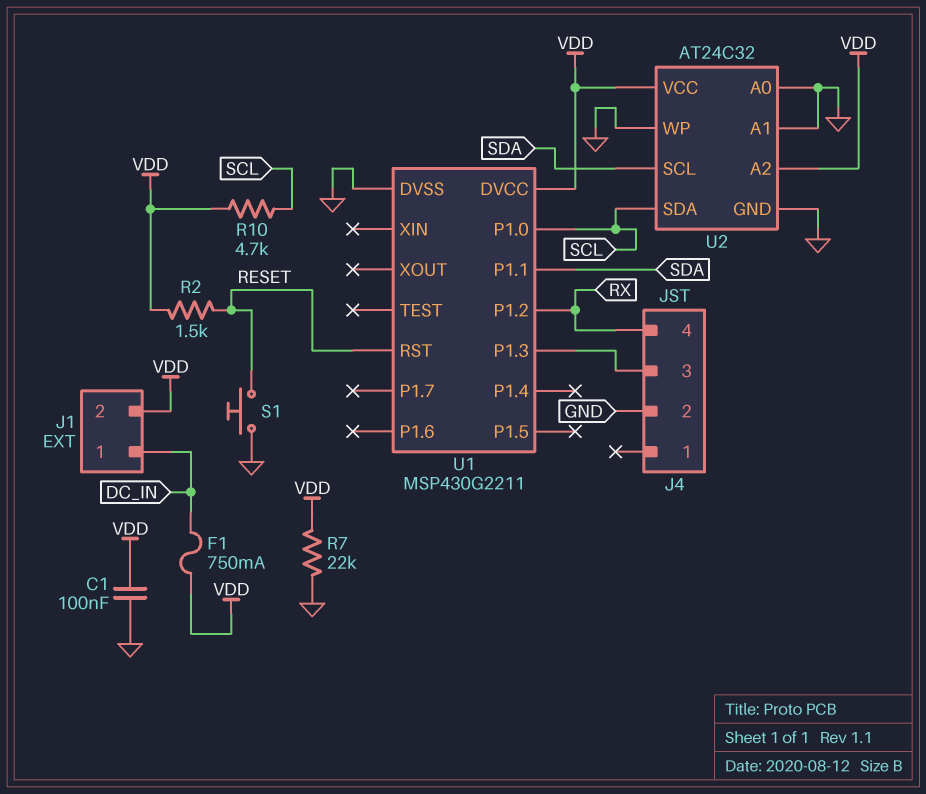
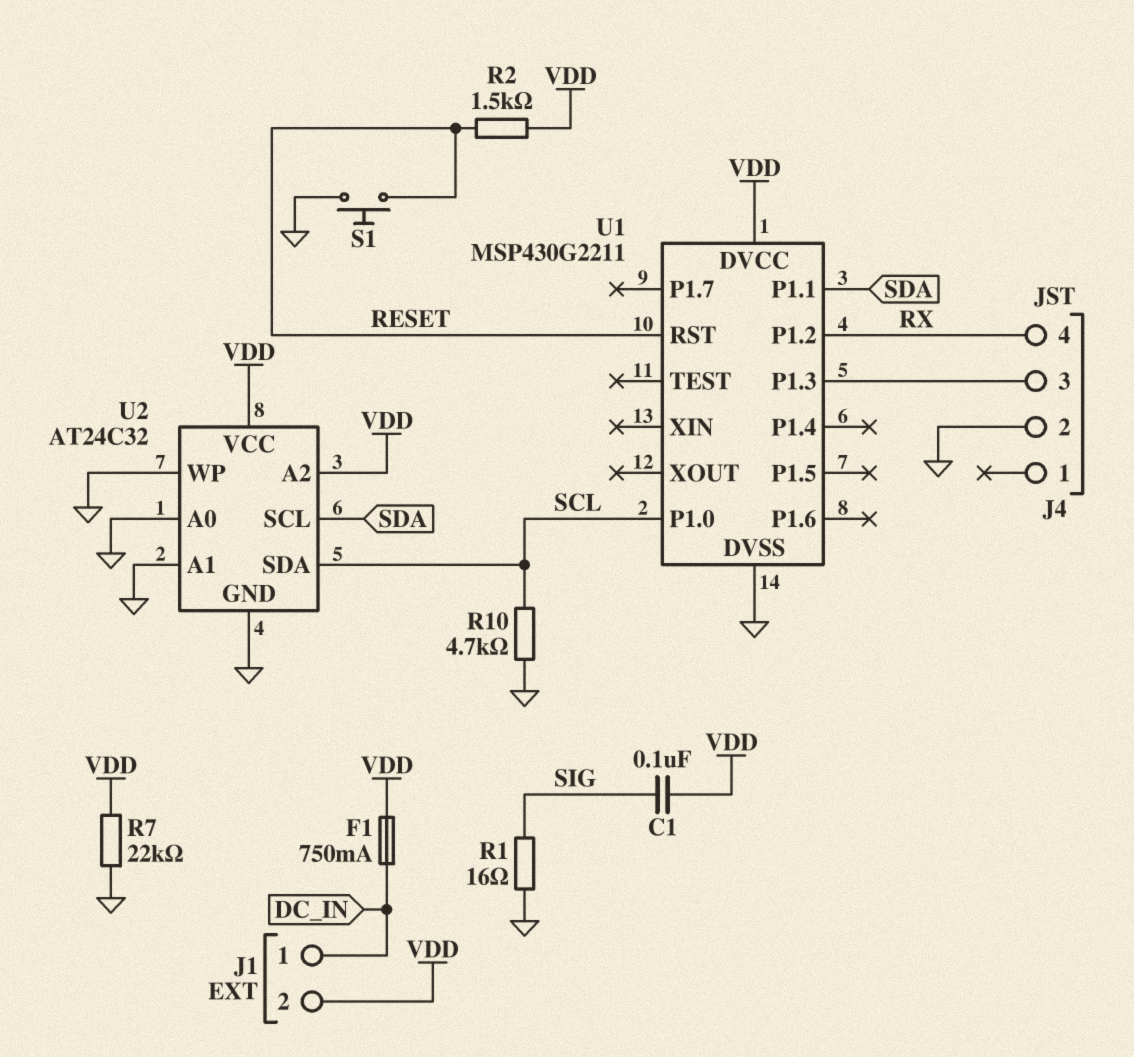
C1: 100nF (GND, VDD) -> 100nF (SIG, VDD)
R1: none -> 16 (GND, SIG)
R10: 4.7k (SCL, VDD) -> 4.7k (GND, SCL)

